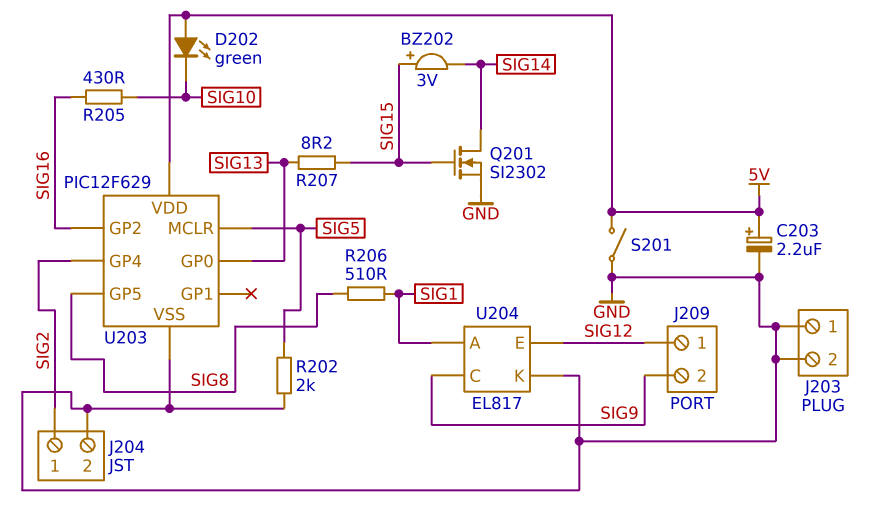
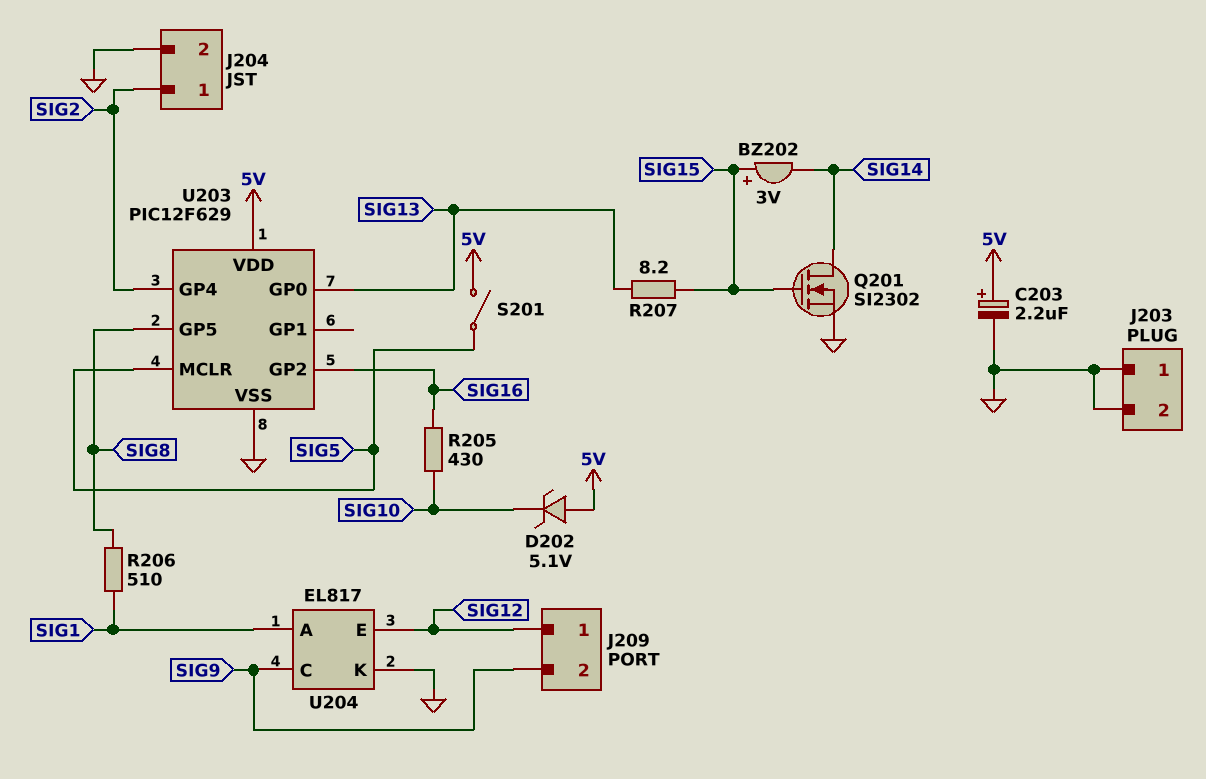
D202: LED green (A 5V, K SIG10) -> zener 5.1V (A 5V, K SIG10)
R202: 2k (GND, SIG5) -> none
S201: switch (5V, GND) -> switch (5V, SIG5)

